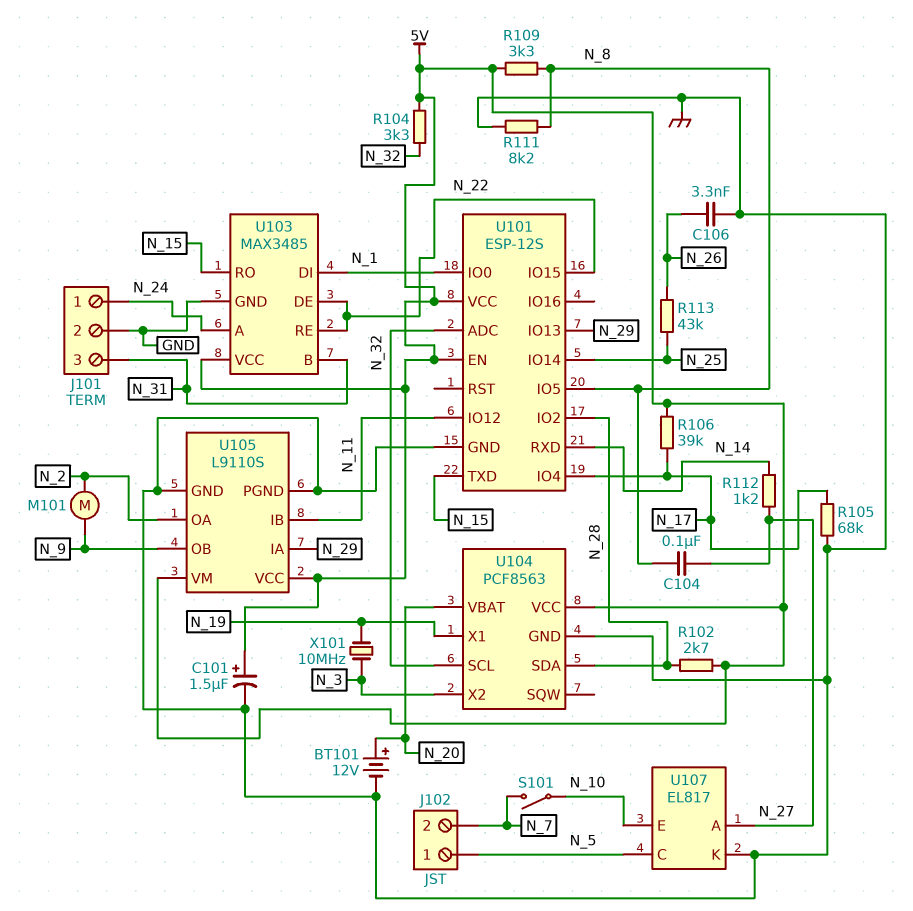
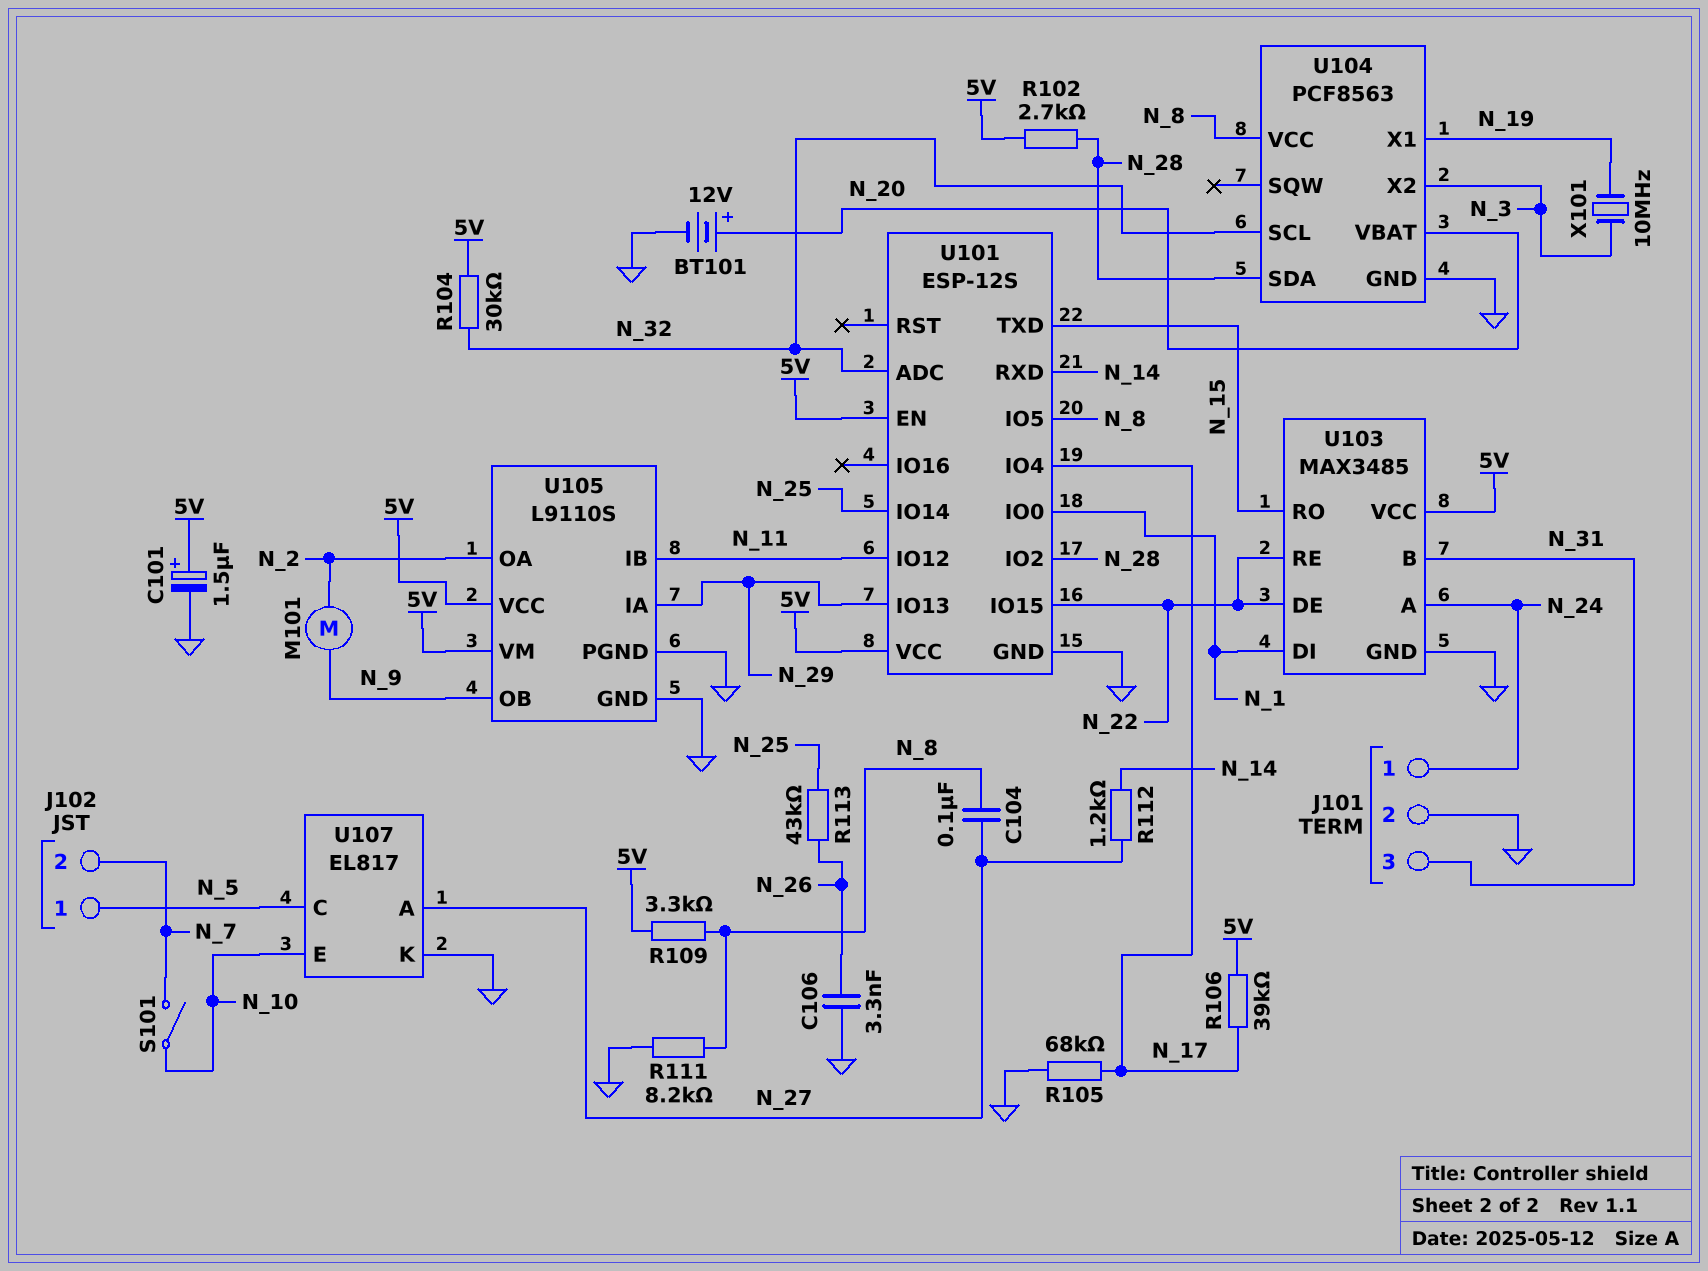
R104: 3.3k (5V, N_32) -> 30k (5V, N_32)
U104 pin VCC: 5V -> N_8

